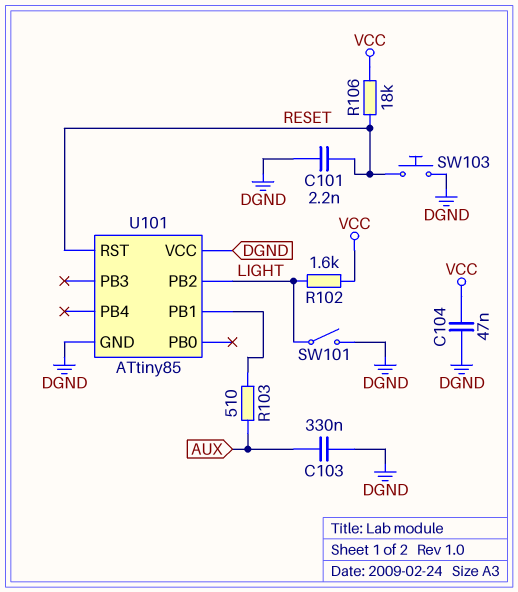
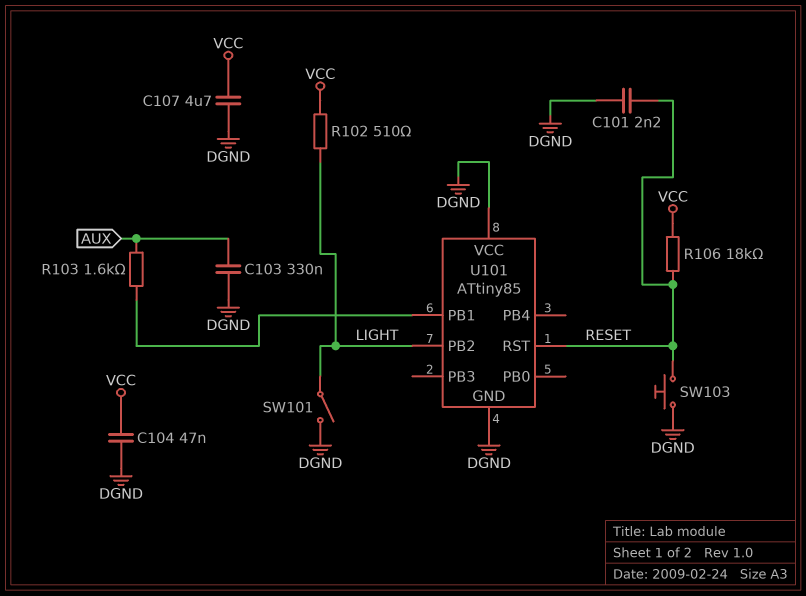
C107: none -> 4.7uF (DGND, VCC)
R102: 1.6k (LIGHT, VCC) -> 510 (LIGHT, VCC)
R103: 510 (AUX, U101/PB1) -> 1.6k (AUX, U101/PB1)

